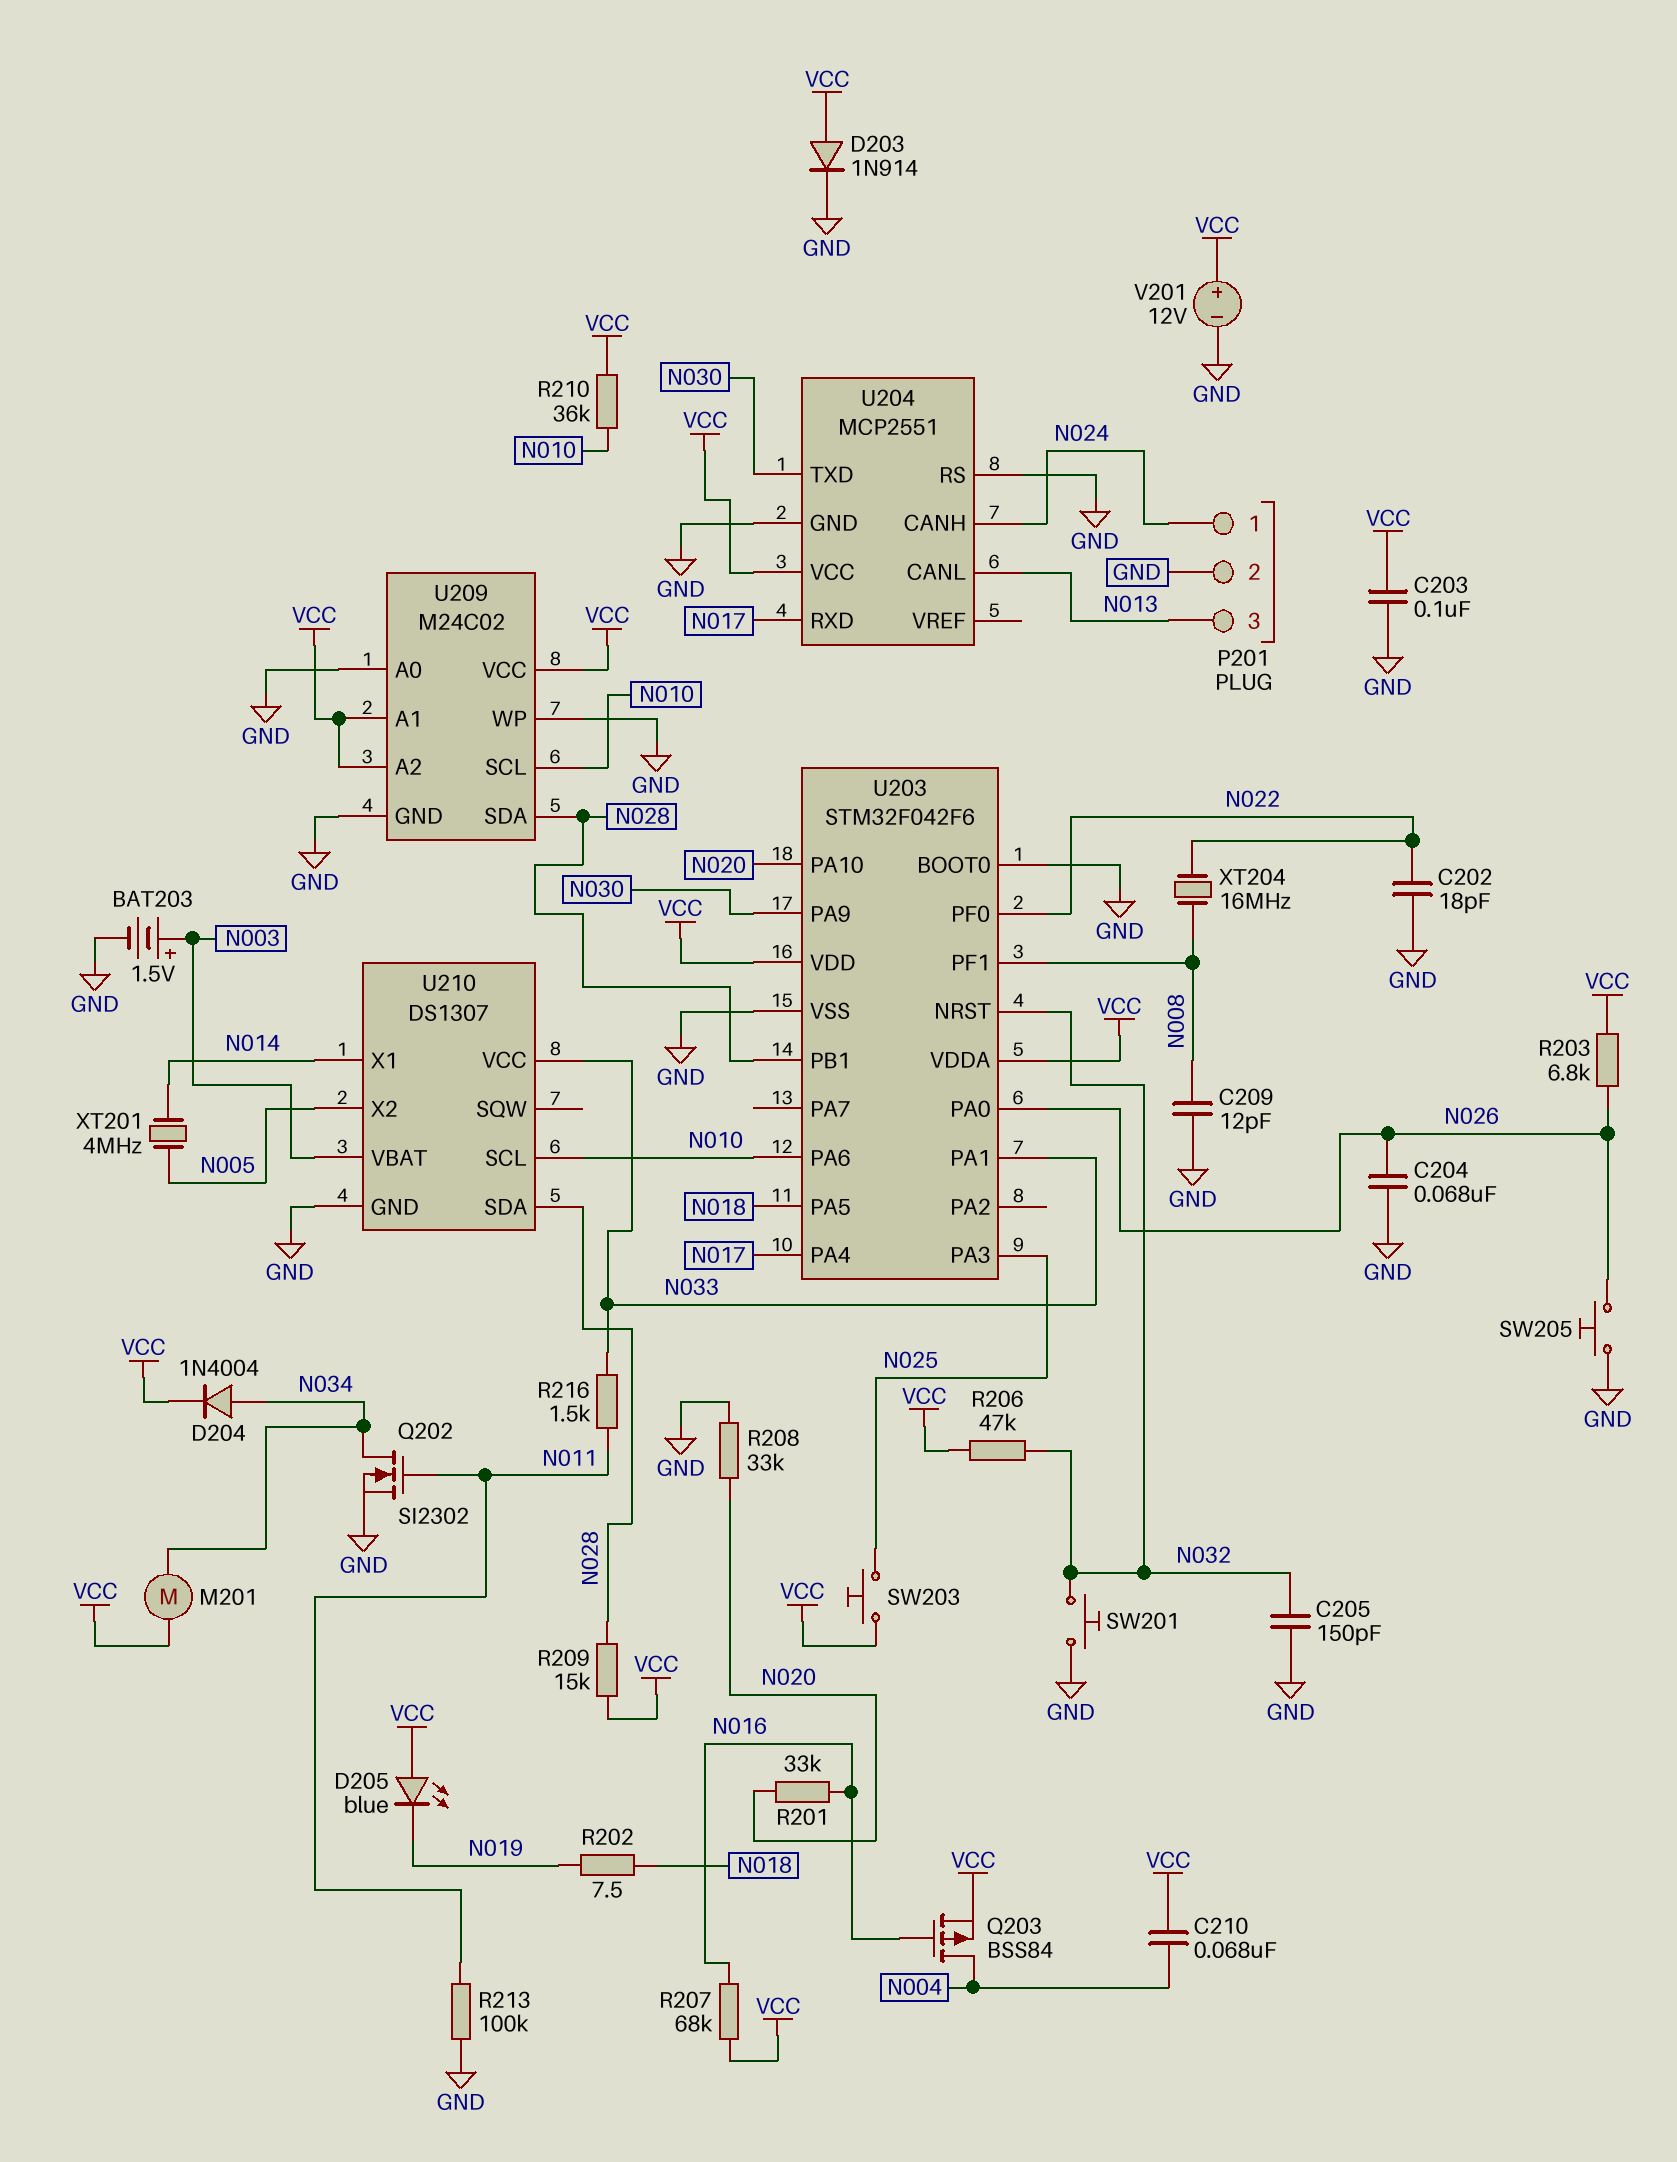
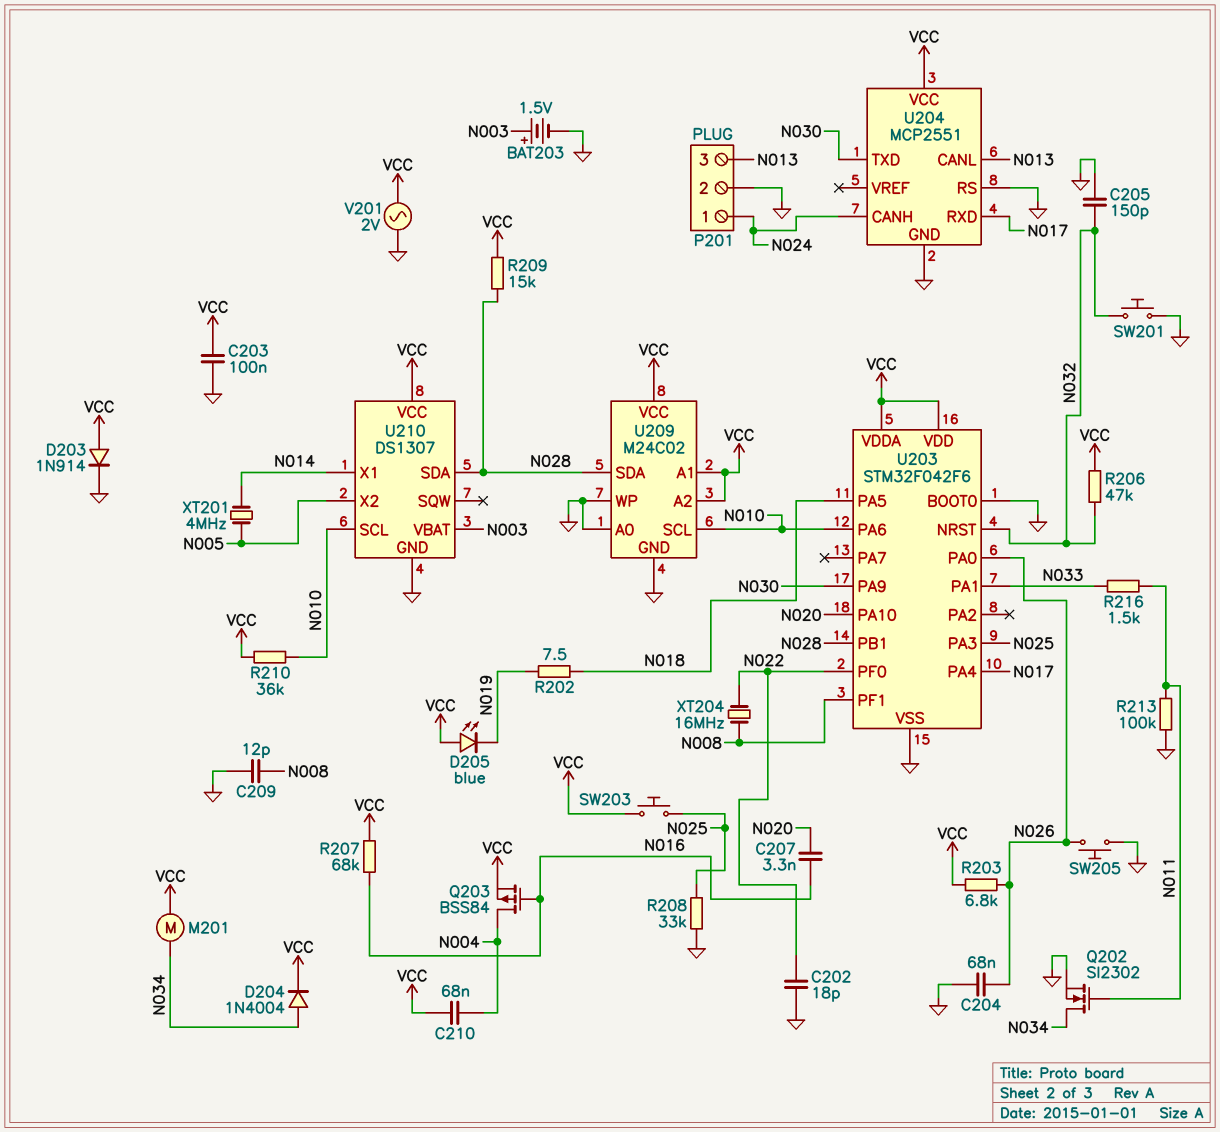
C207: none -> 3.3nF (N016, N020)
R201: 33k (N016, N020) -> none
R208: 33k (GND, N020) -> 33k (GND, N025)
U210 pin VCC: N033 -> VCC
V201: 12V (plus VCC, minus GND) -> AC 2V (GND, VCC)

